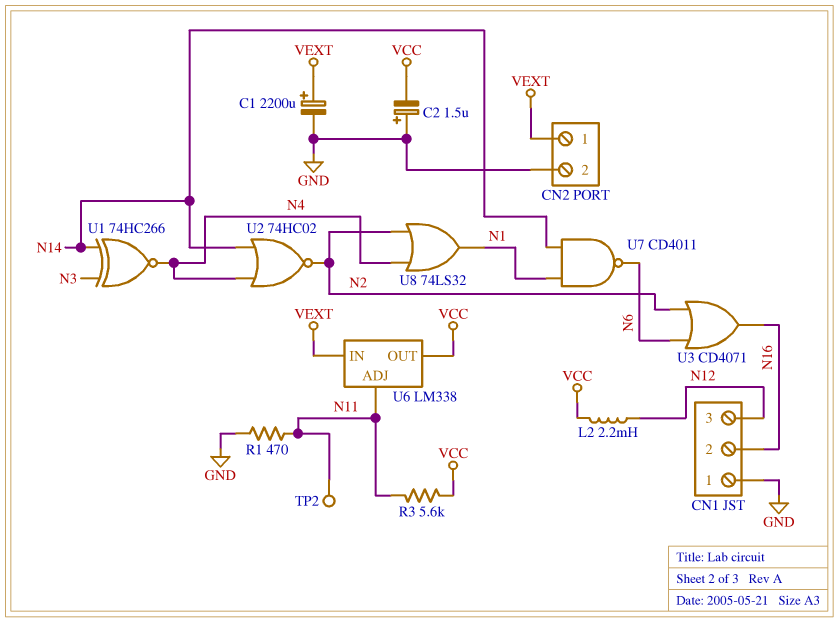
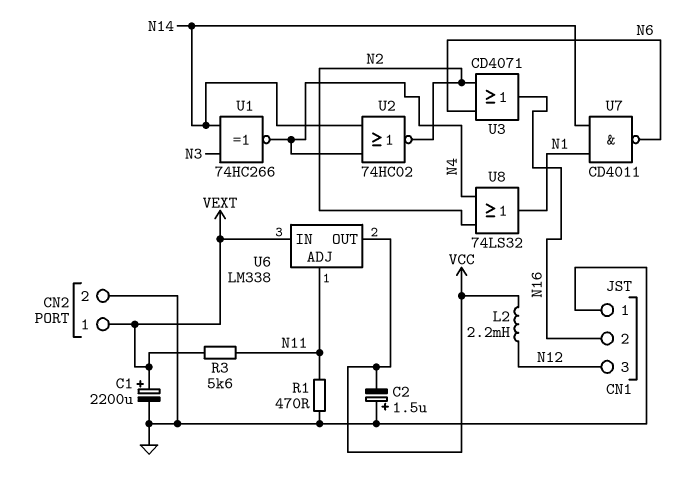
R3: 5.6k (N11, VCC) -> 5.6k (N11, VEXT)
TP2: test point (N11) -> none

